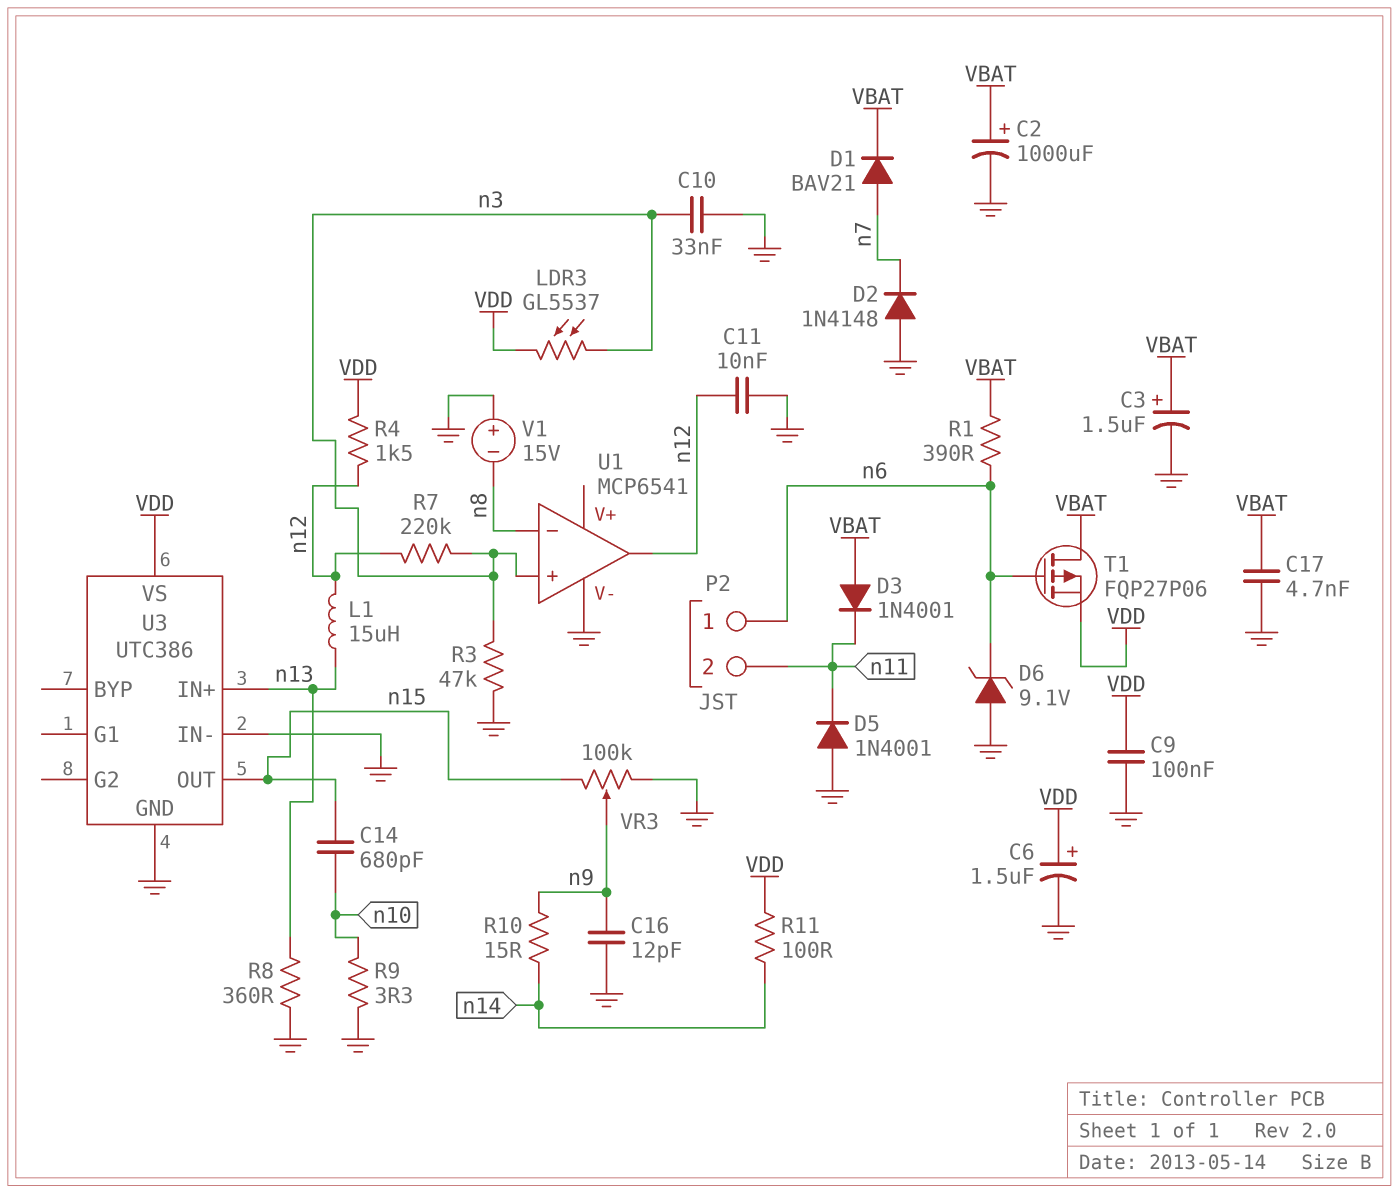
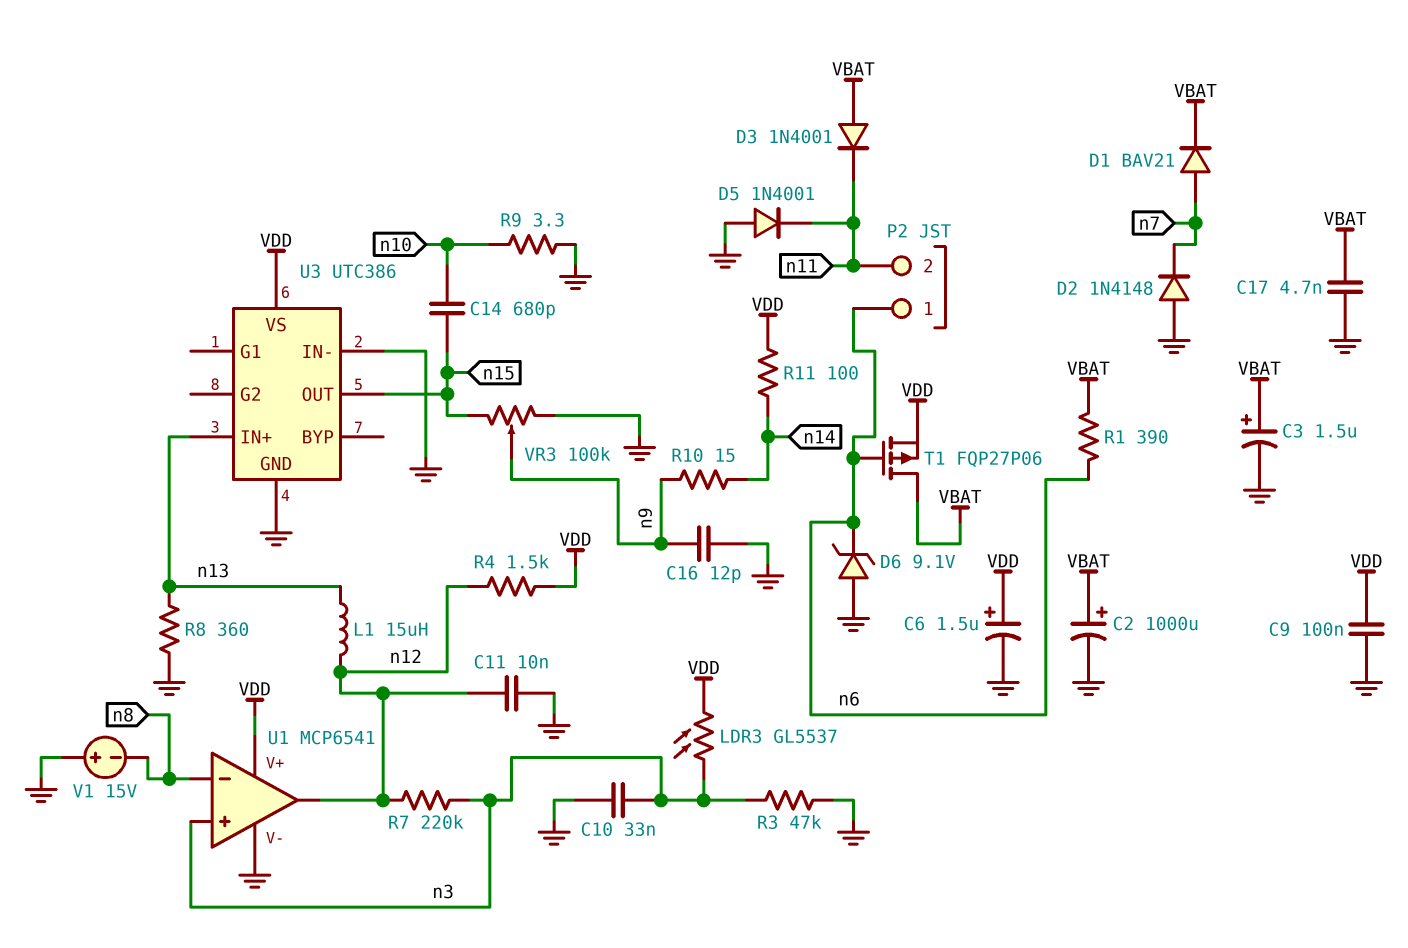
U1 pin V+: none -> VDD

